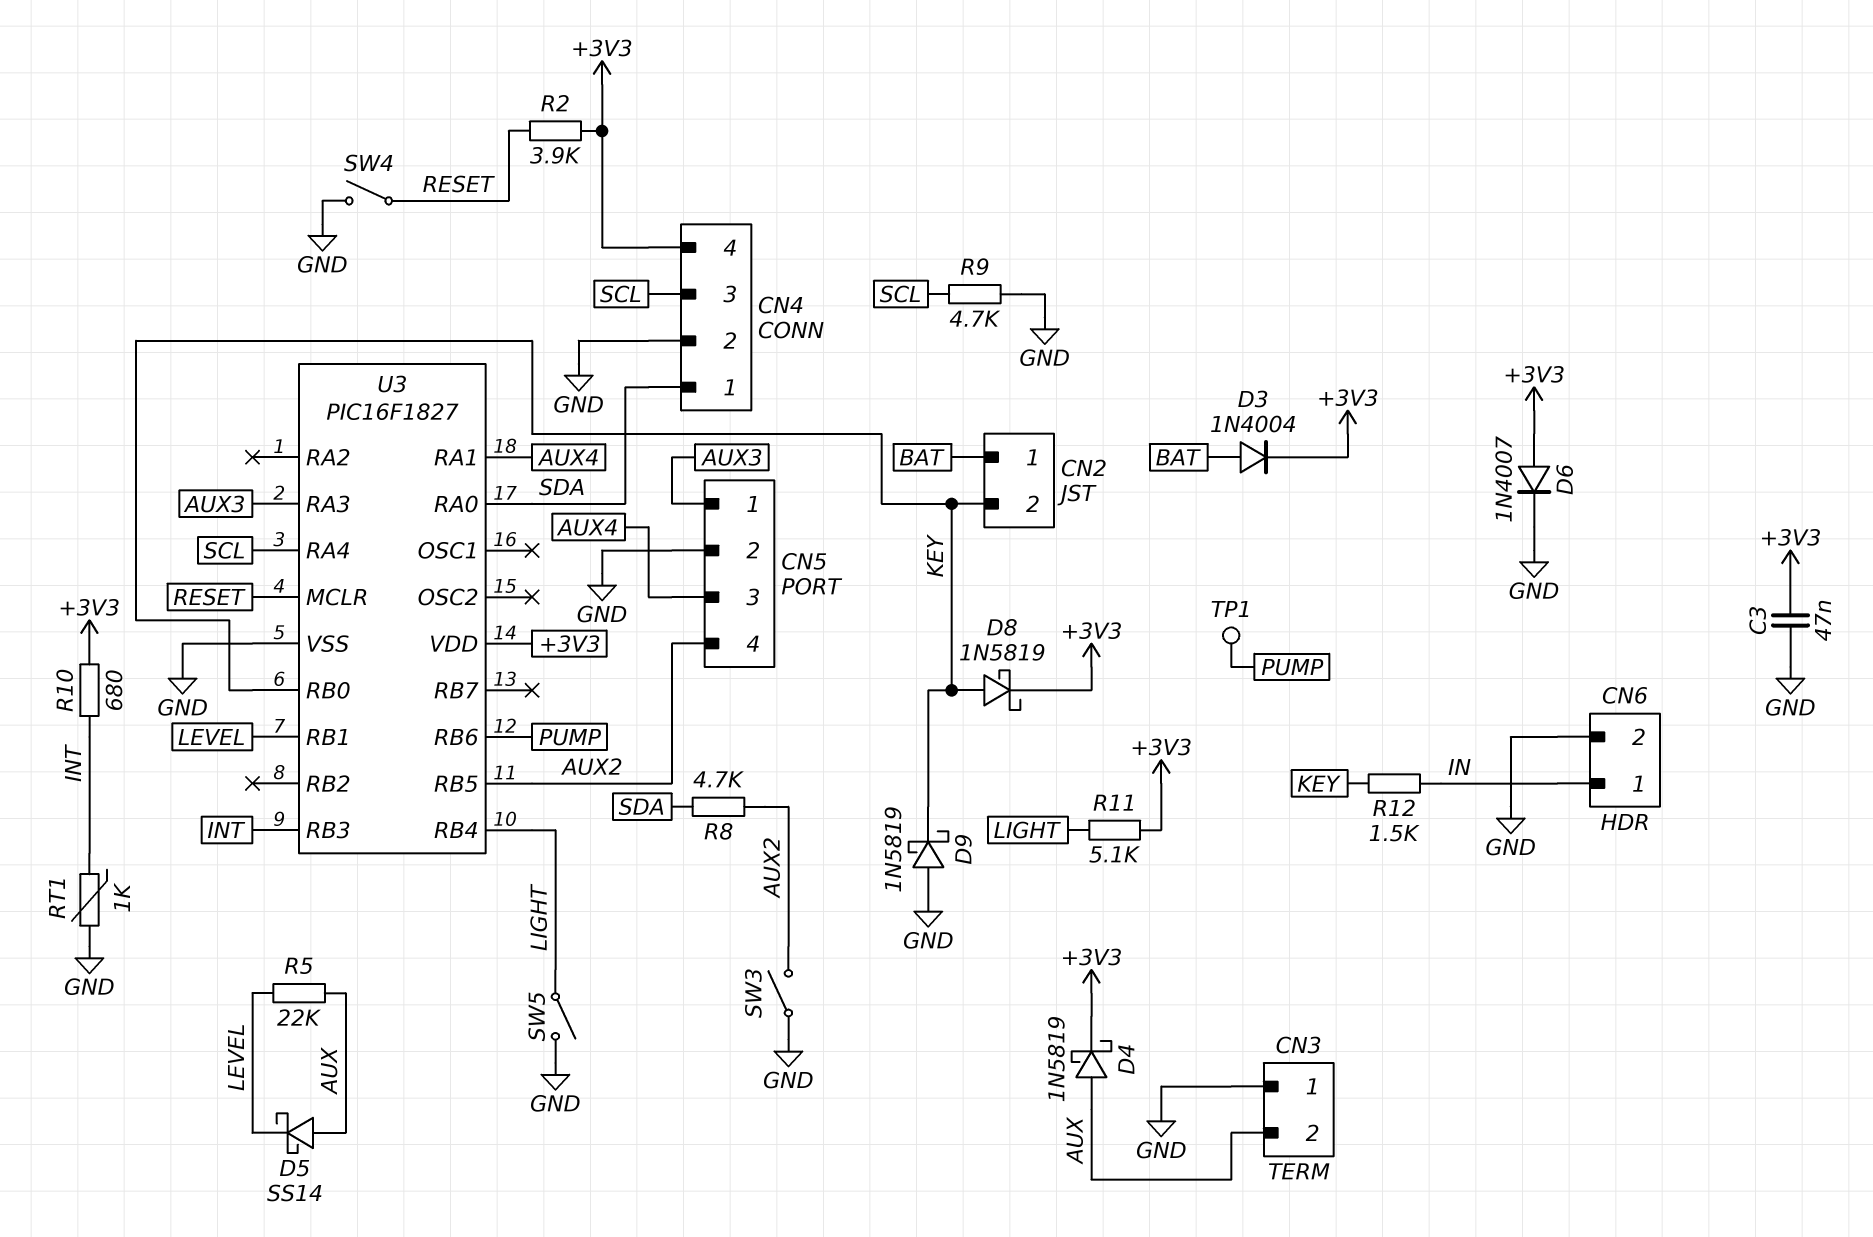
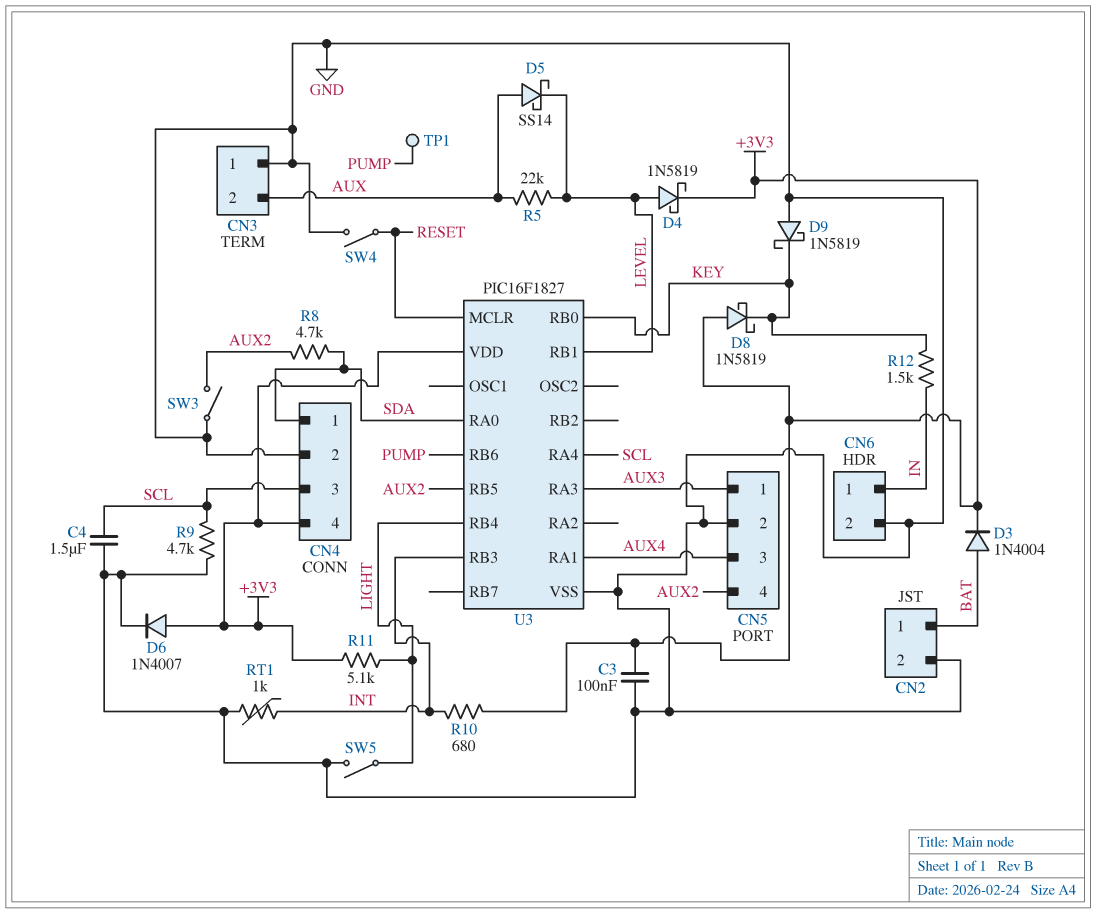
C3: 47nF (+3V3, GND) -> 100nF (+3V3, GND)
C4: none -> 1.5uF (GND, SCL)
CN2 pin 2: KEY -> GND
D4: schottky 1N5819 (A AUX, K +3V3) -> schottky 1N5819 (A LEVEL, K +3V3)
D8: schottky 1N5819 (A KEY, K +3V3) -> schottky 1N5819 (A +3V3, K KEY)
R2: 3.9k (+3V3, RESET) -> none

